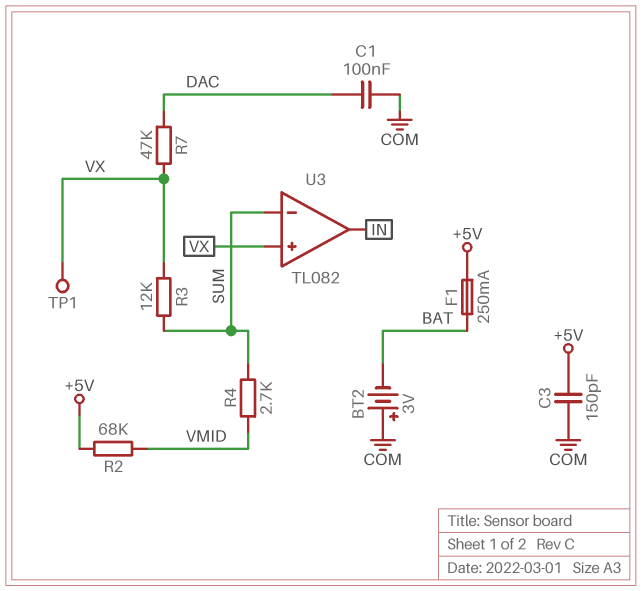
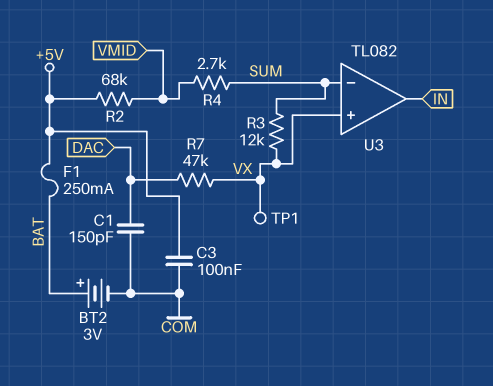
BT2: 3V (plus COM, minus BAT) -> 3V (plus BAT, minus COM)
C1: 100nF (COM, DAC) -> 150pF (COM, DAC)
C3: 150pF (+5V, COM) -> 100nF (+5V, COM)

